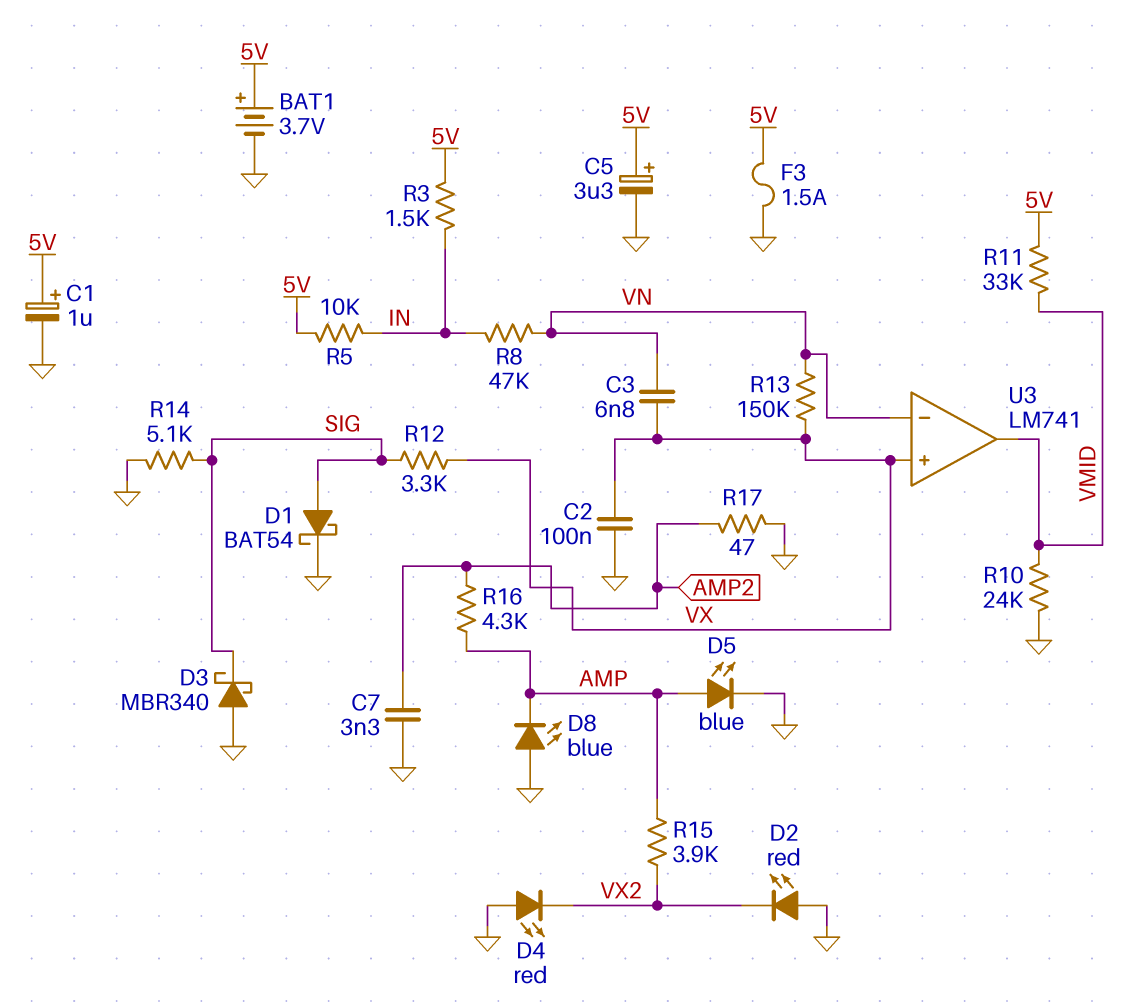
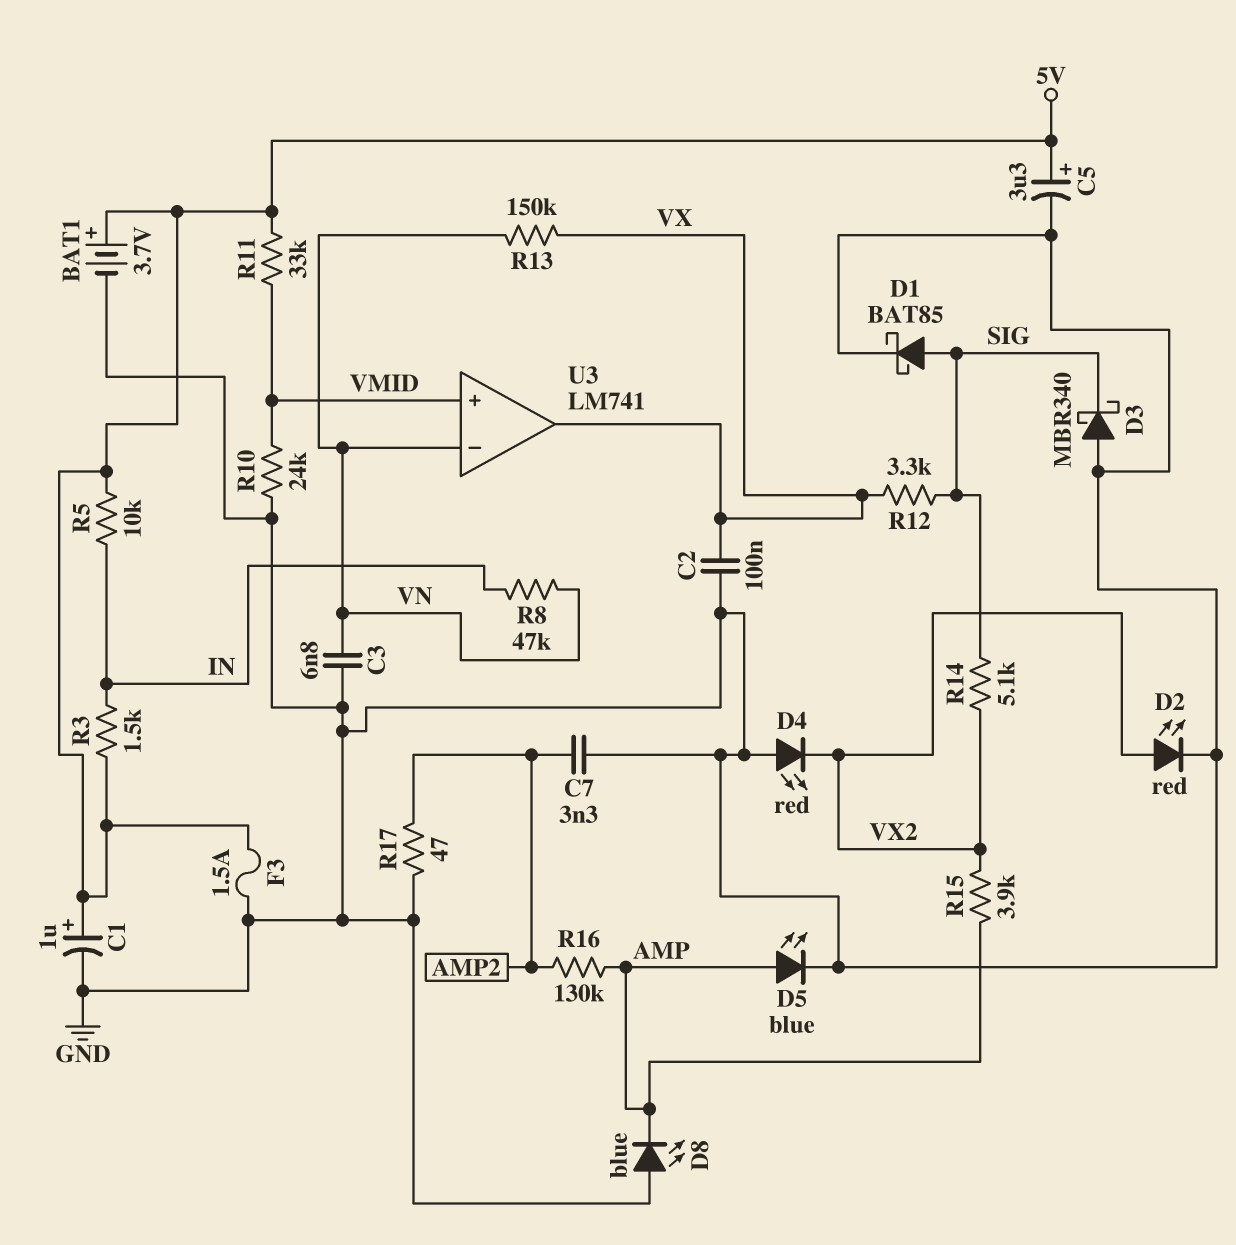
C3: 6.8nF (VN, VX) -> 6.8nF (GND, VN)
D1: schottky BAT54 (A SIG, K GND) -> schottky BAT85 (A SIG, K GND)
D2: LED red (A GND, K VX2) -> LED red (A VX2, K GND)
R14: 5.1k (GND, SIG) -> 5.1k (SIG, VX2)
R16: 4.3k (AMP, AMP2) -> 130k (AMP, AMP2)
U3 pin in+: VX -> VMID
U3 pin out: VMID -> VX

